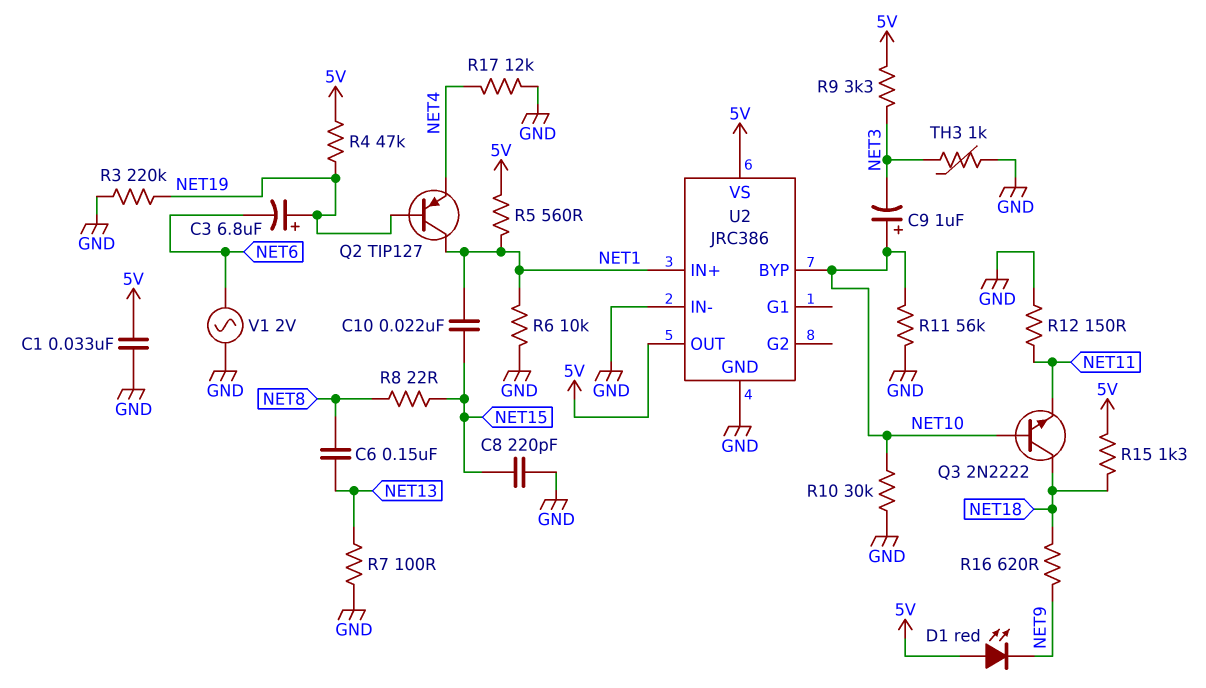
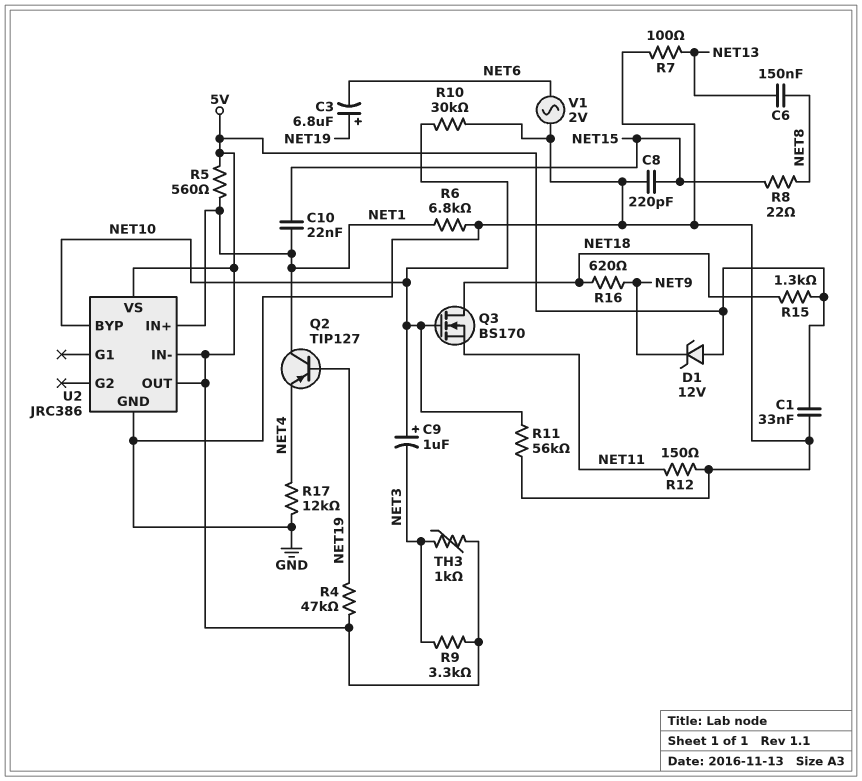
D1: LED red (A 5V, K NET9) -> zener 12V (A 5V, K NET9)
Q3: NPN 2N2222 (B NET10, C NET18, E NET11) -> NMOS BS170 (G NET10, D NET18, S NET11)
R3: 220k (GND, NET19) -> none
R6: 10k (GND, NET1) -> 6.8k (GND, NET1)
TH3: 1k (GND, NET3) -> 1k (5V, NET3)
U2 pin IN-: GND -> 5V

